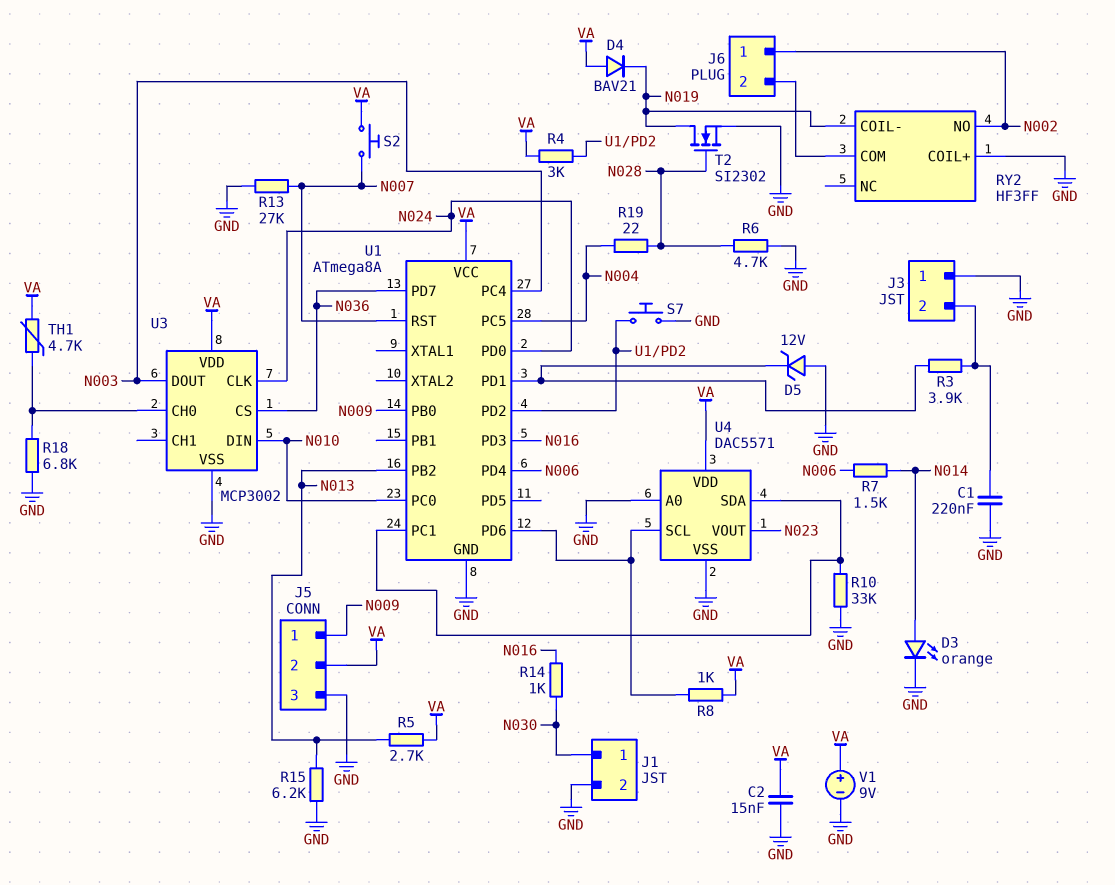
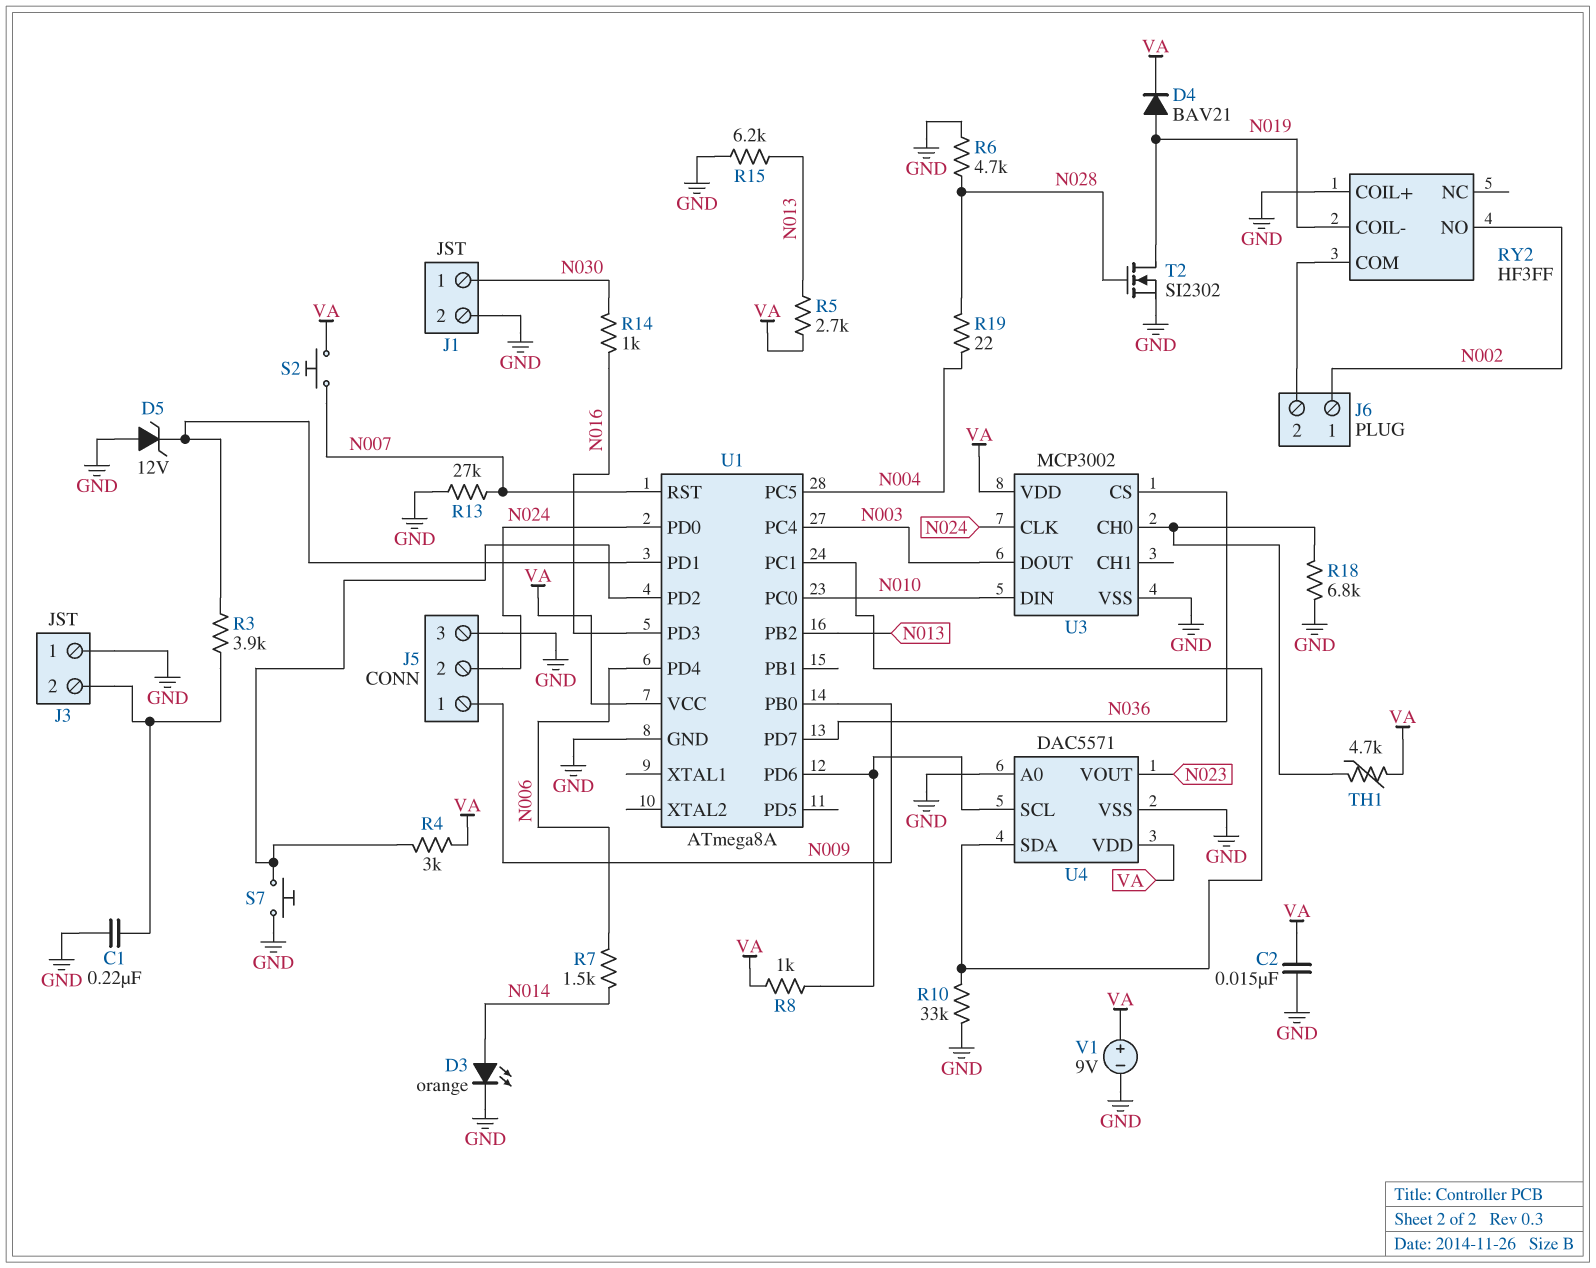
D4: diode BAV21 (A VA, K N019) -> diode BAV21 (A N019, K VA)
J5 pin 2: VA -> N024

